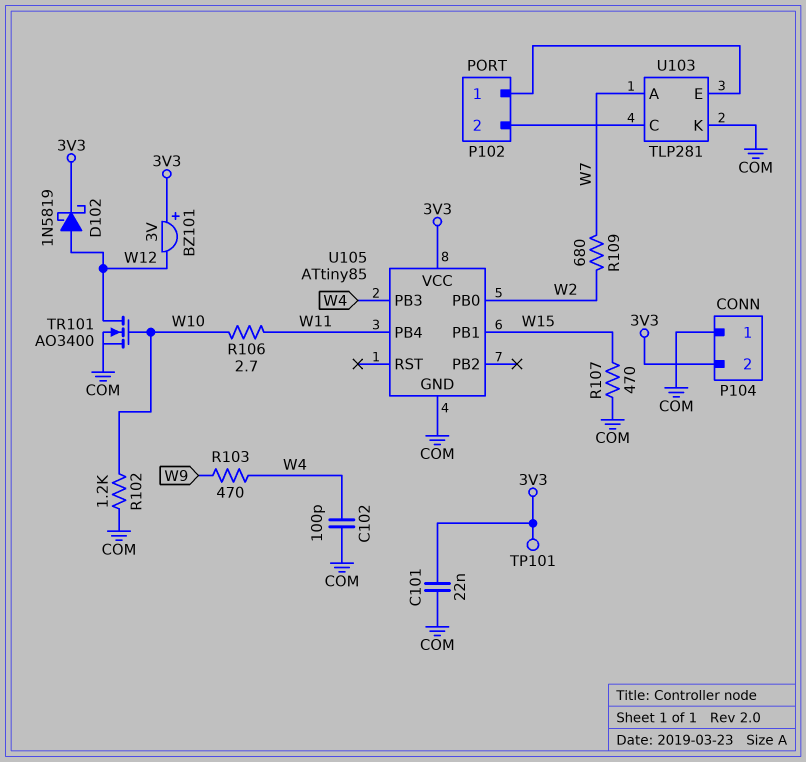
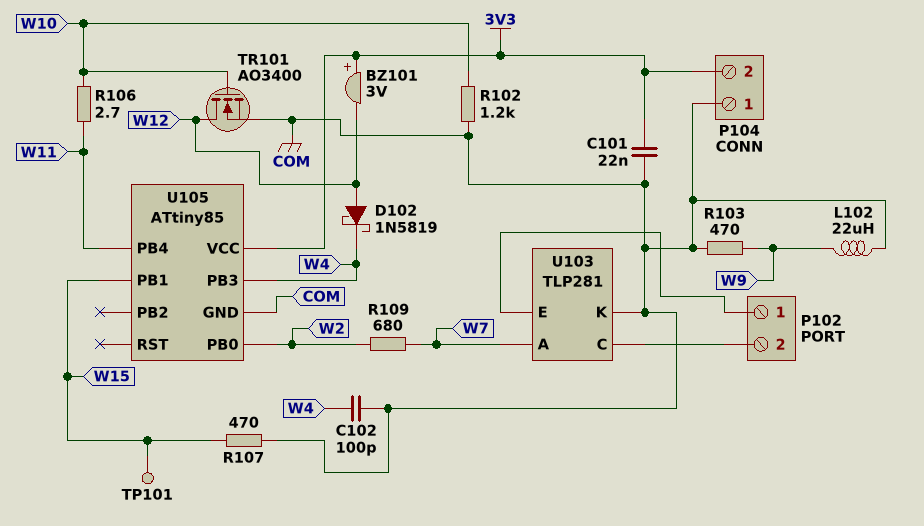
D102: schottky 1N5819 (A W12, K 3V3) -> schottky 1N5819 (A W12, K W4)
L102: none -> 22uH (COM, W9)
R103: 470 (W4, W9) -> 470 (COM, W9)
TP101: test point (3V3) -> test point (W15)

